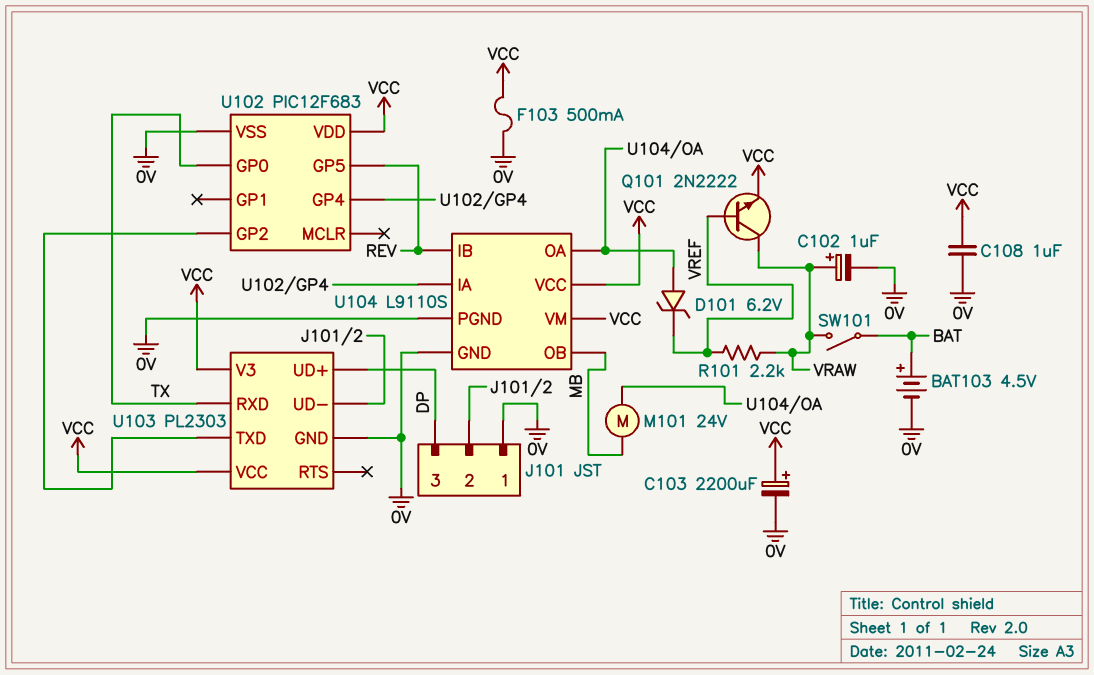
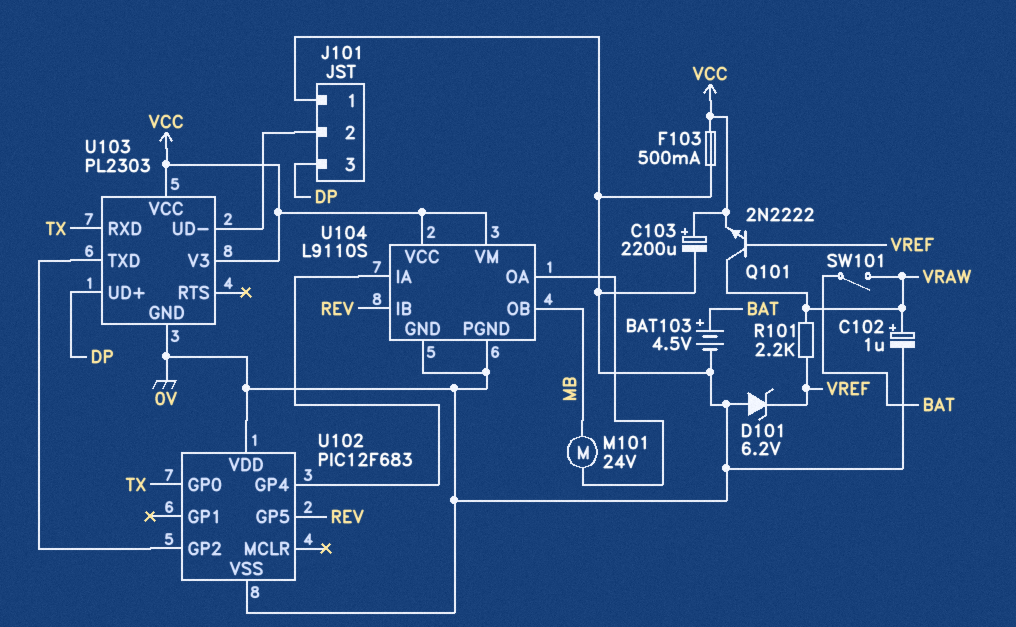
C108: 1uF (0V, VCC) -> none
D101: zener 6.2V (A U104/OA, K VREF) -> zener 6.2V (A 0V, K VREF)
U102 pin VDD: VCC -> 0V

